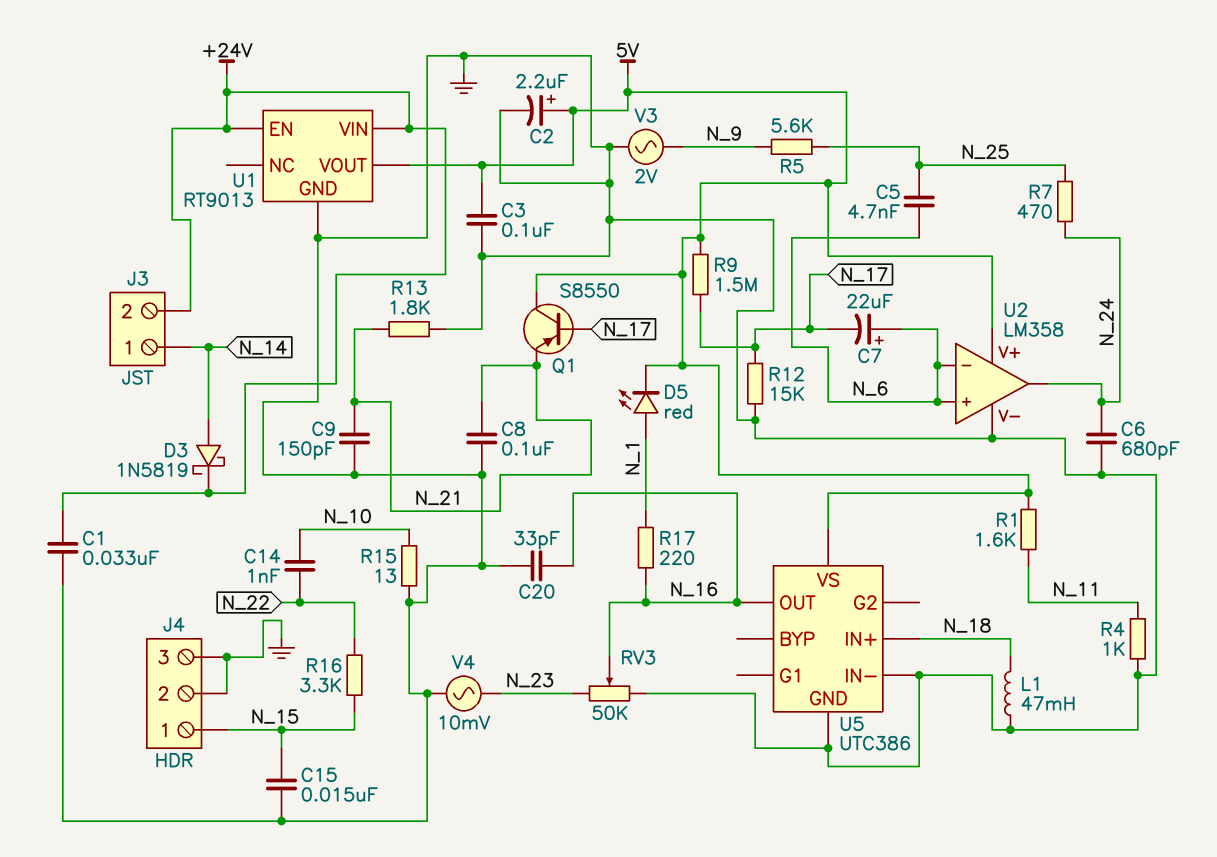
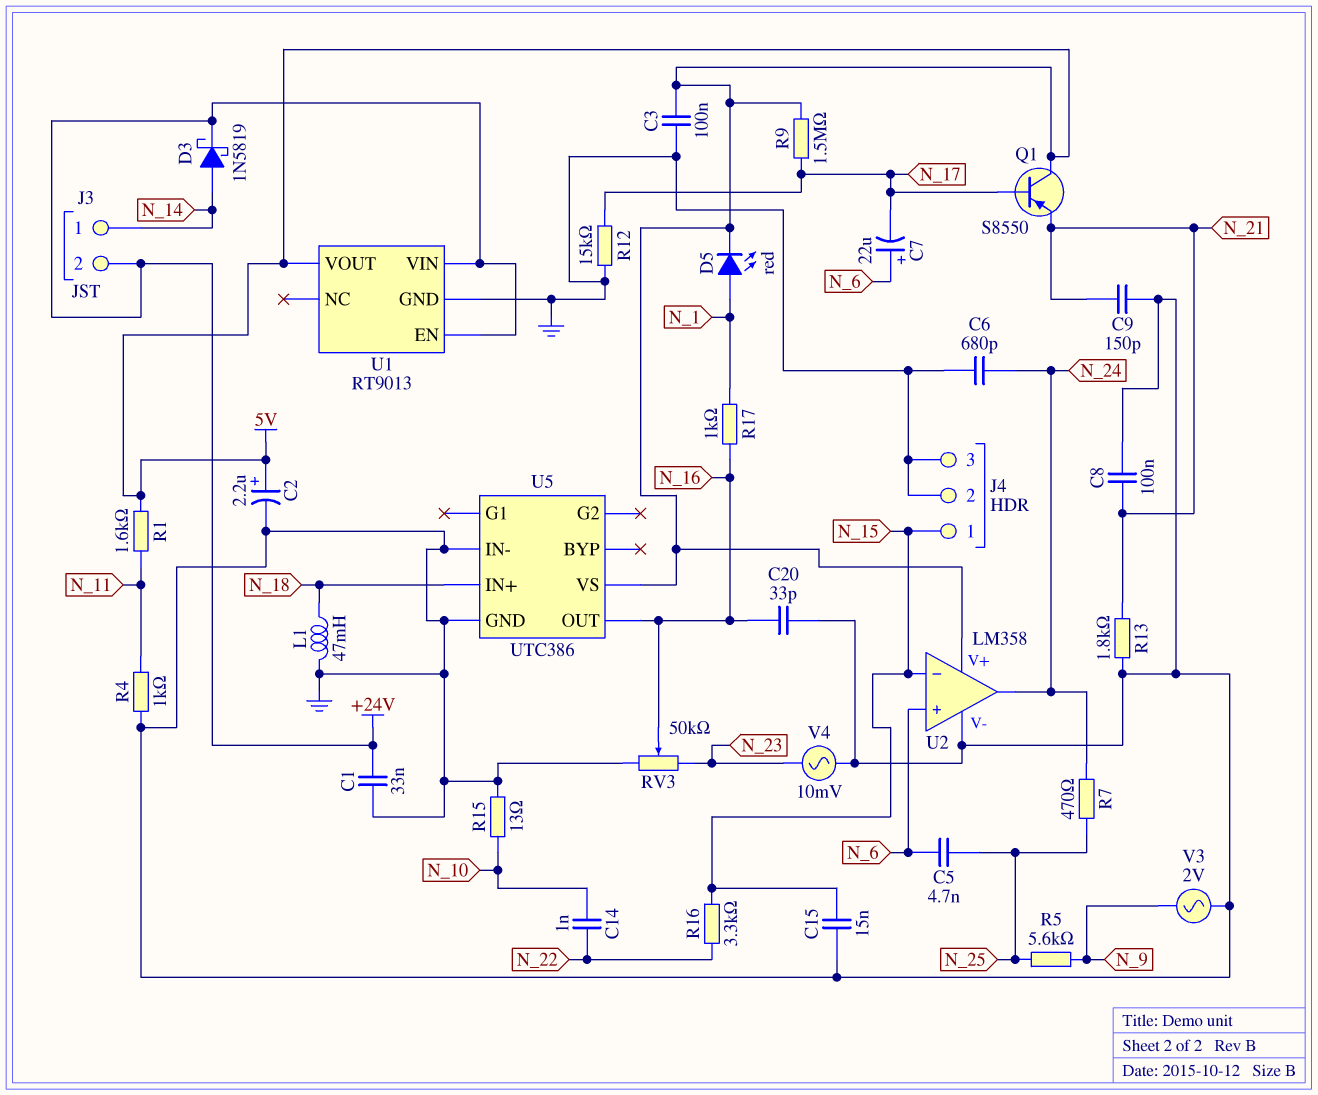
R17: 220 (N_1, N_16) -> 1k (N_1, N_16)
U2 pin in-: N_6 -> N_15

